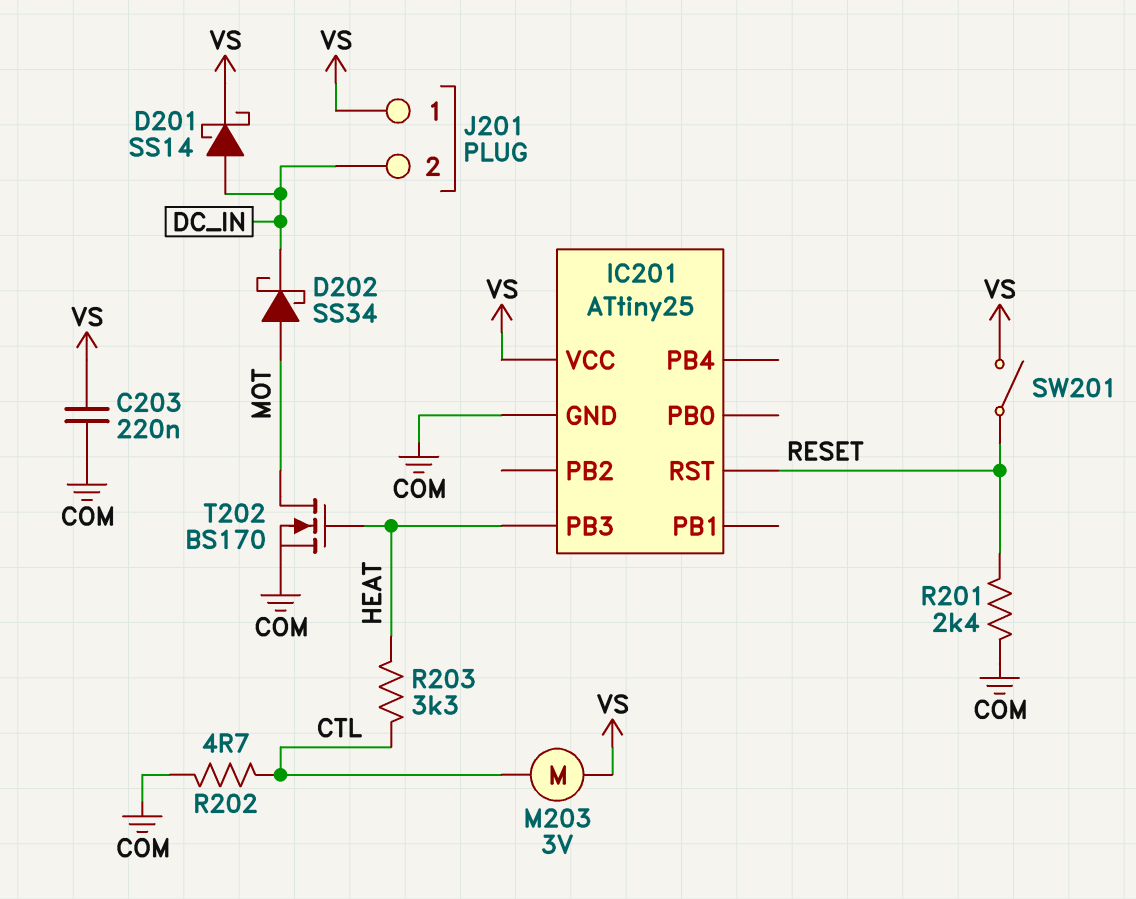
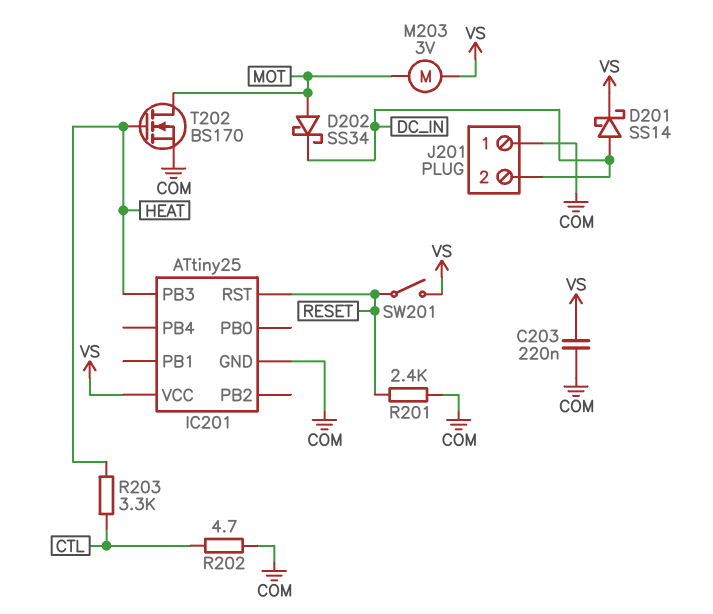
J201 pin 1: VS -> COM
M203: motor 3V (CTL, VS) -> motor 3V (MOT, VS)

